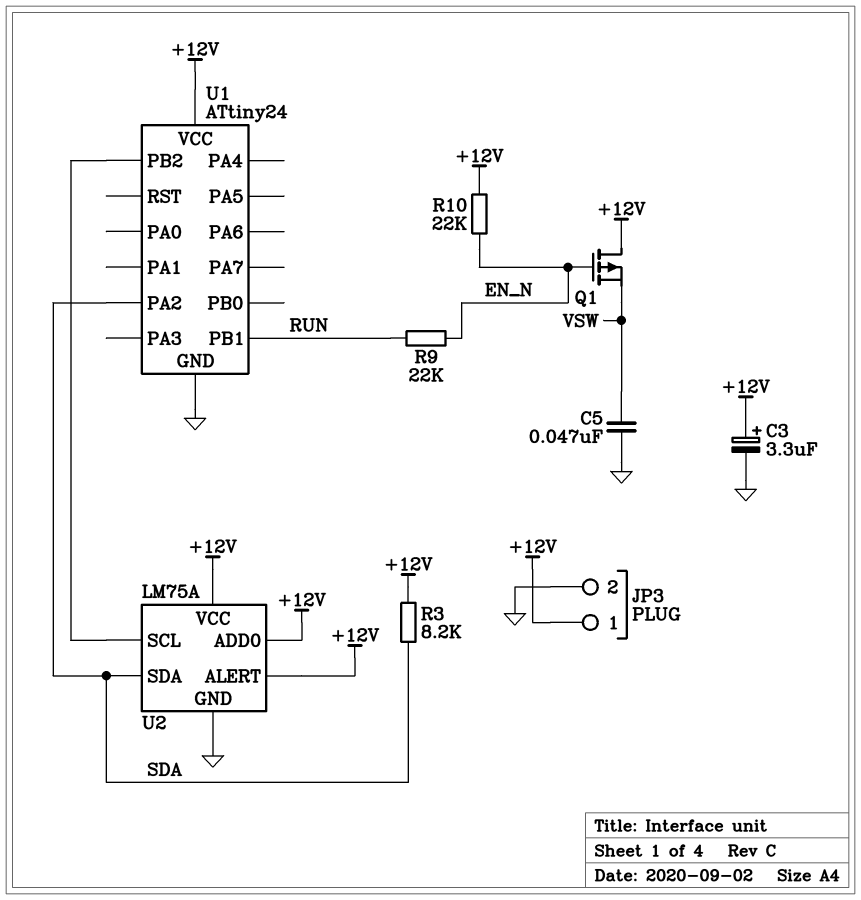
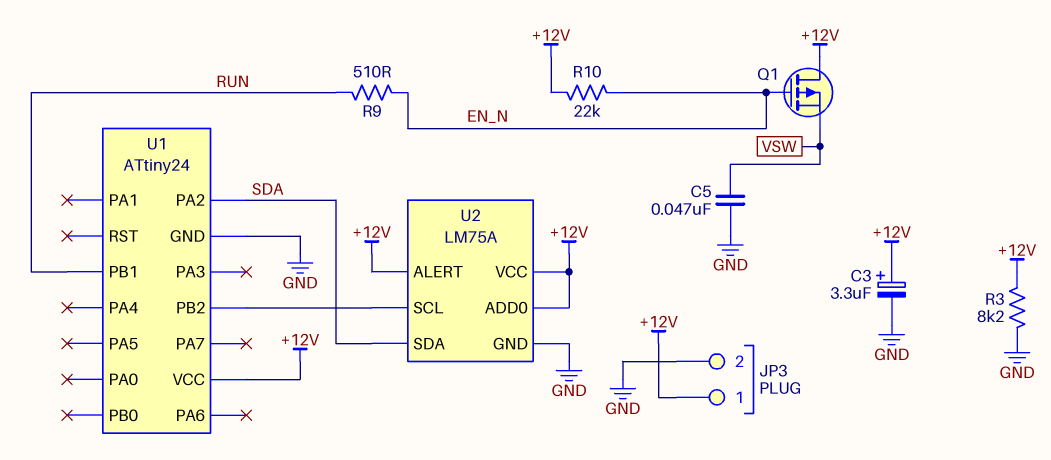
R3: 8.2k (+12V, SDA) -> 8.2k (+12V, GND)
R9: 22k (EN_N, RUN) -> 510 (EN_N, RUN)

